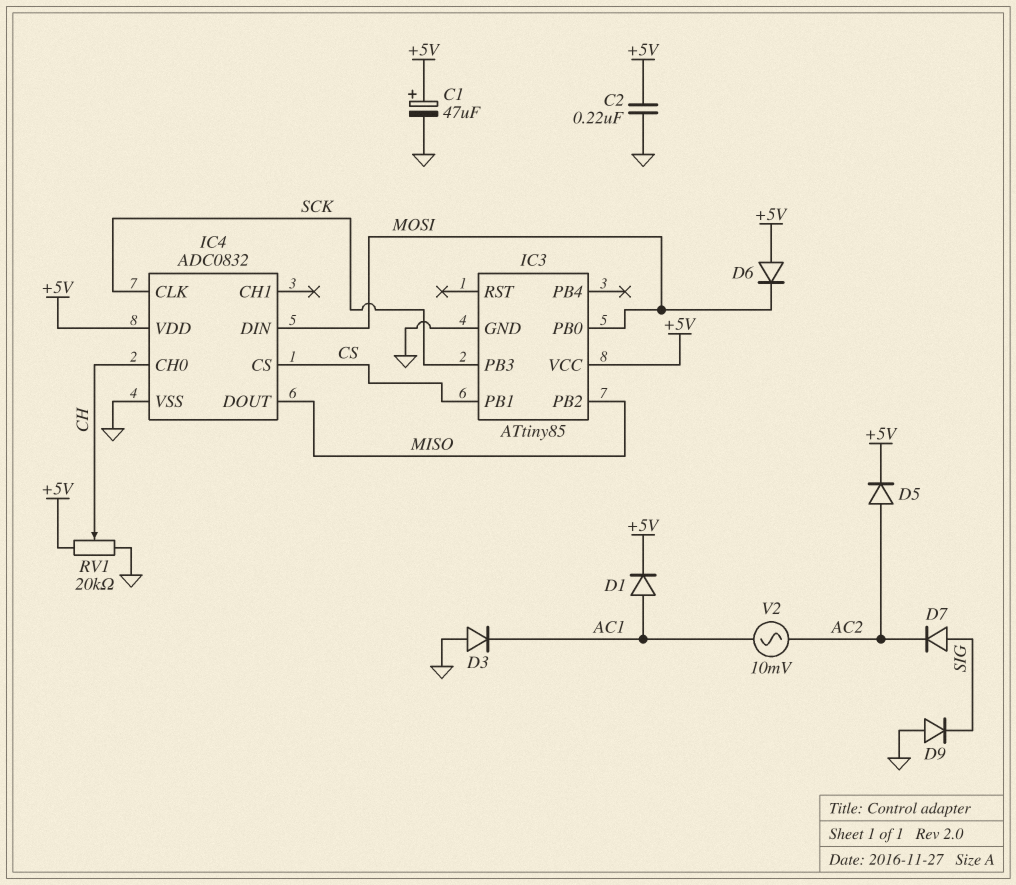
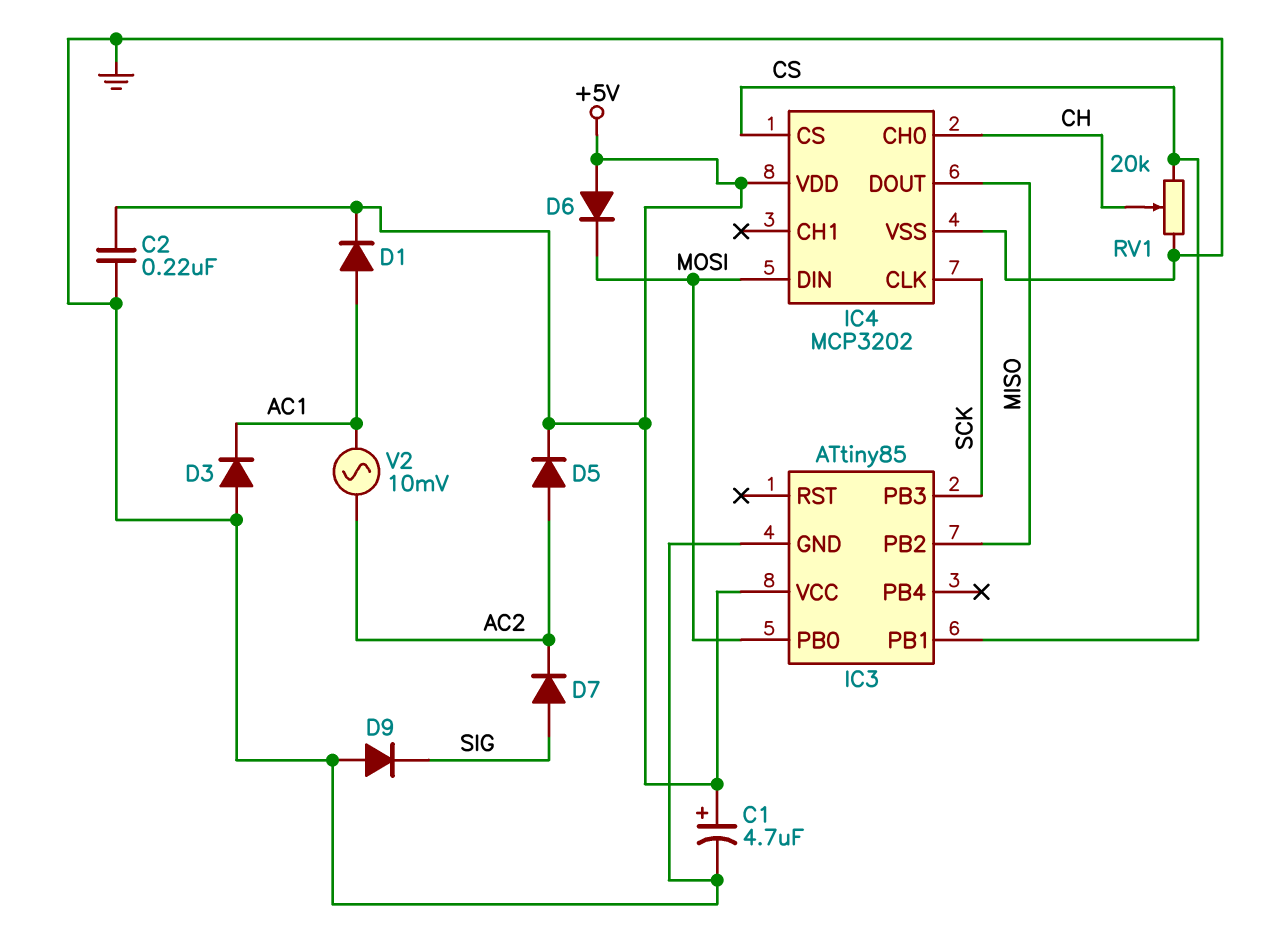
C1: 47uF (plus +5V, minus GND) -> 4.7uF (plus +5V, minus GND)
IC4: ADC0832 -> MCP3202
RV1: 20k (+5V, GND, wiper CH) -> 20k (CS, GND, wiper CH)

